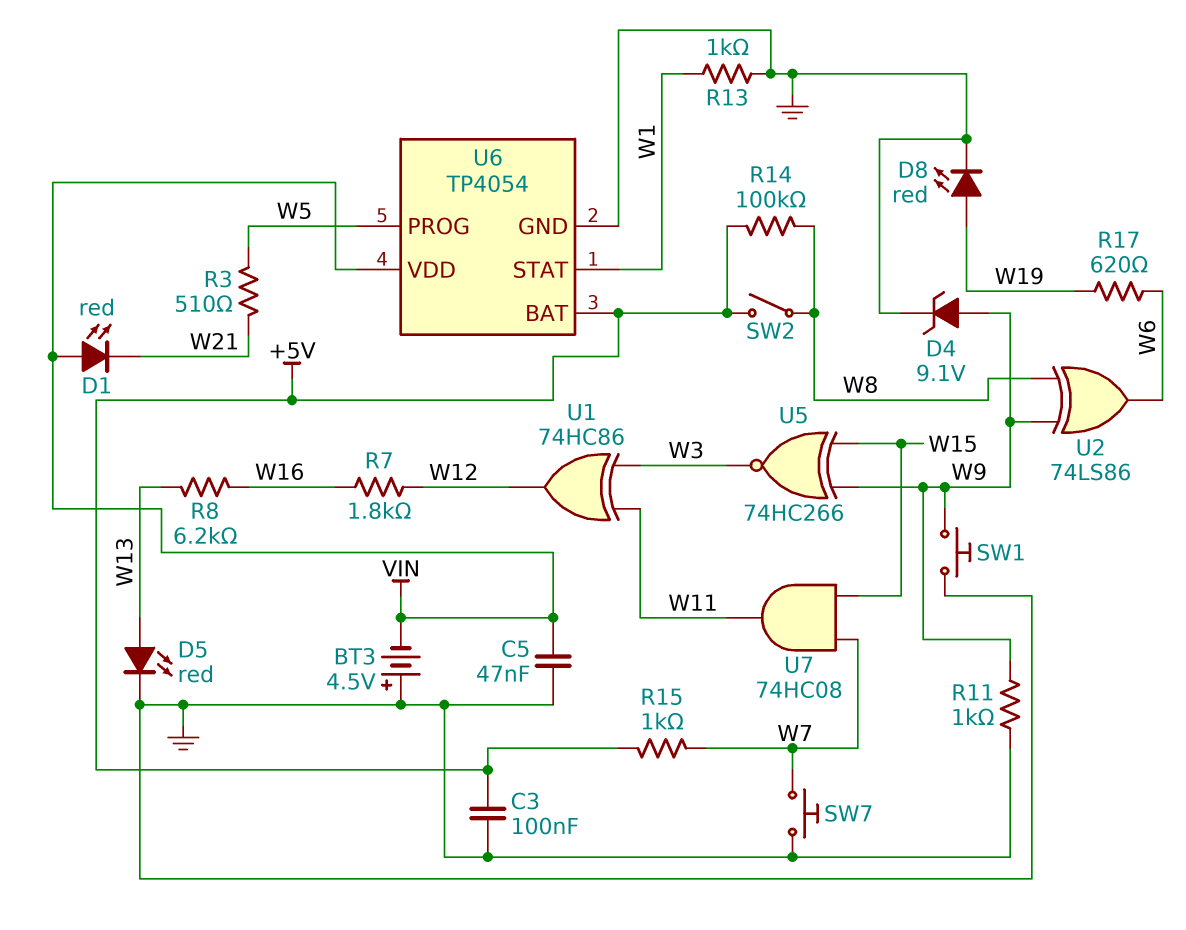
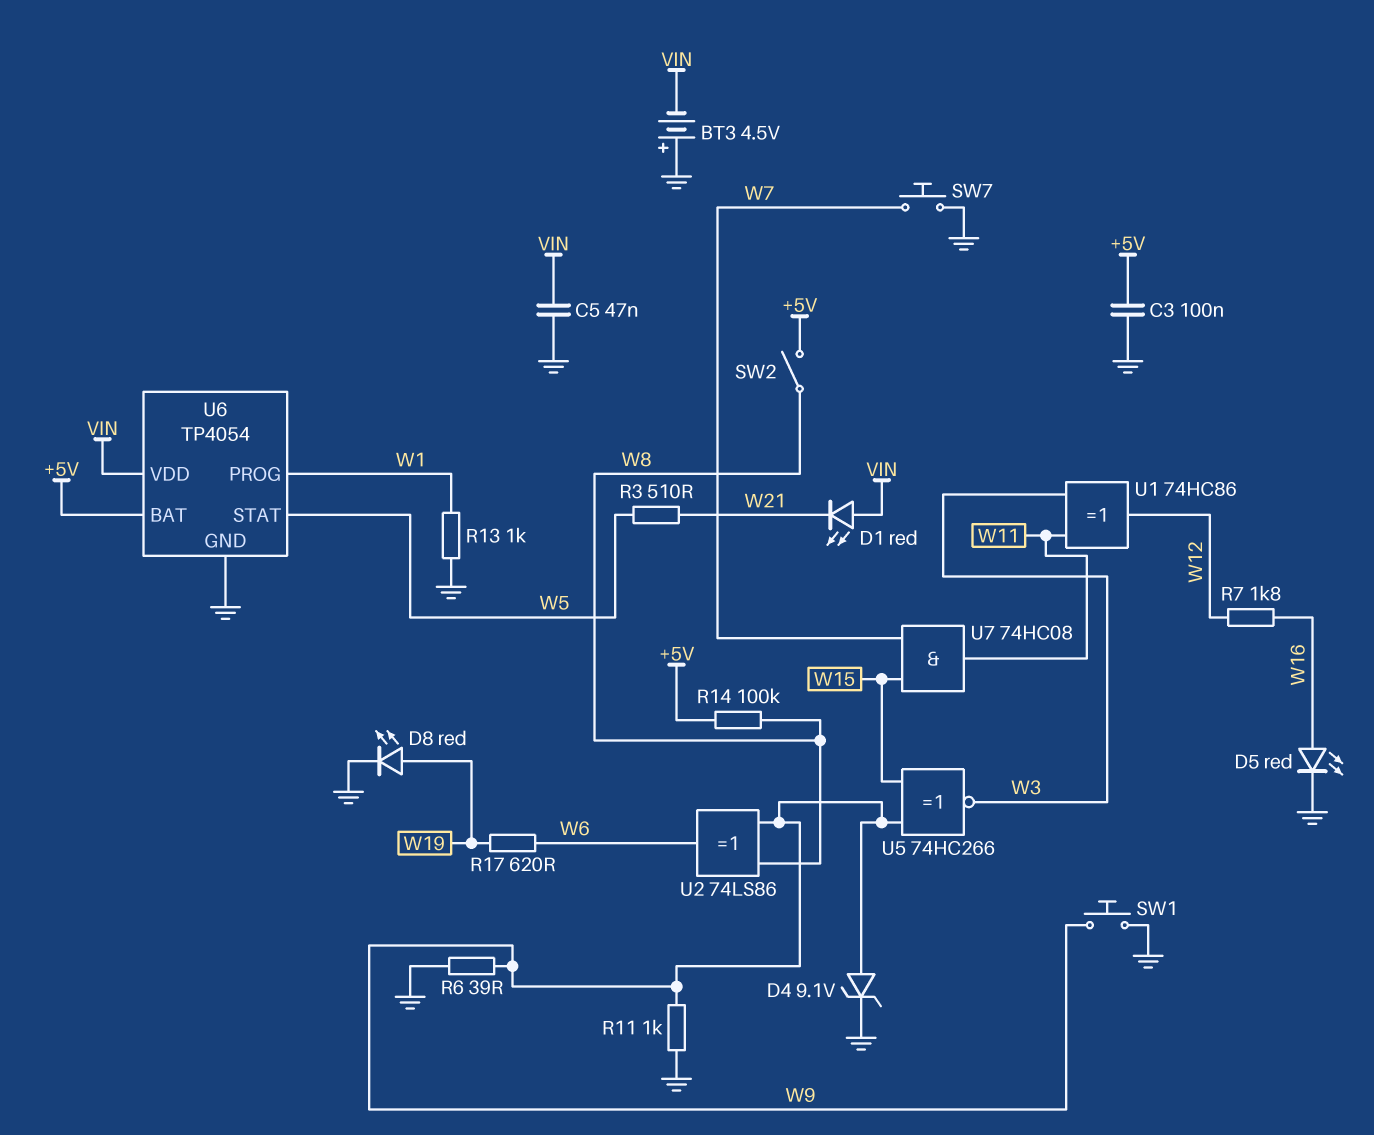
D5: LED red (A W13, K GND) -> LED red (A W16, K GND)
R6: none -> 39 (GND, W9)
R8: 6.2k (W13, W16) -> none
R15: 1k (+5V, W7) -> none
U6 pin PROG: W5 -> W1
U6 pin STAT: W1 -> W5

